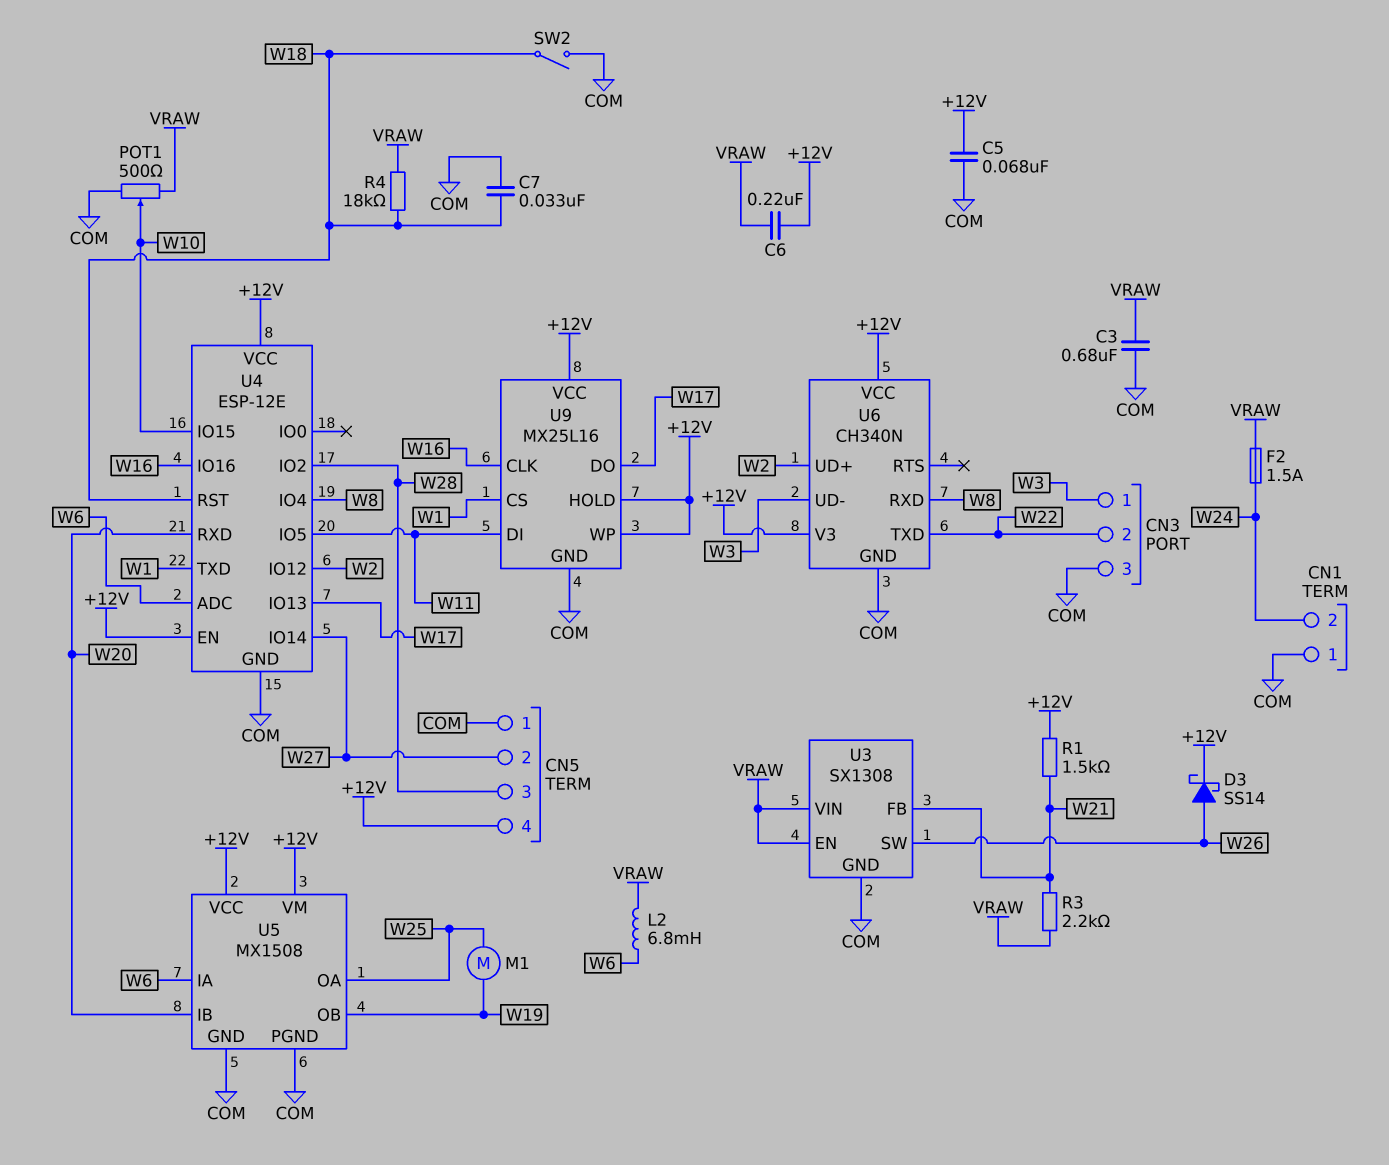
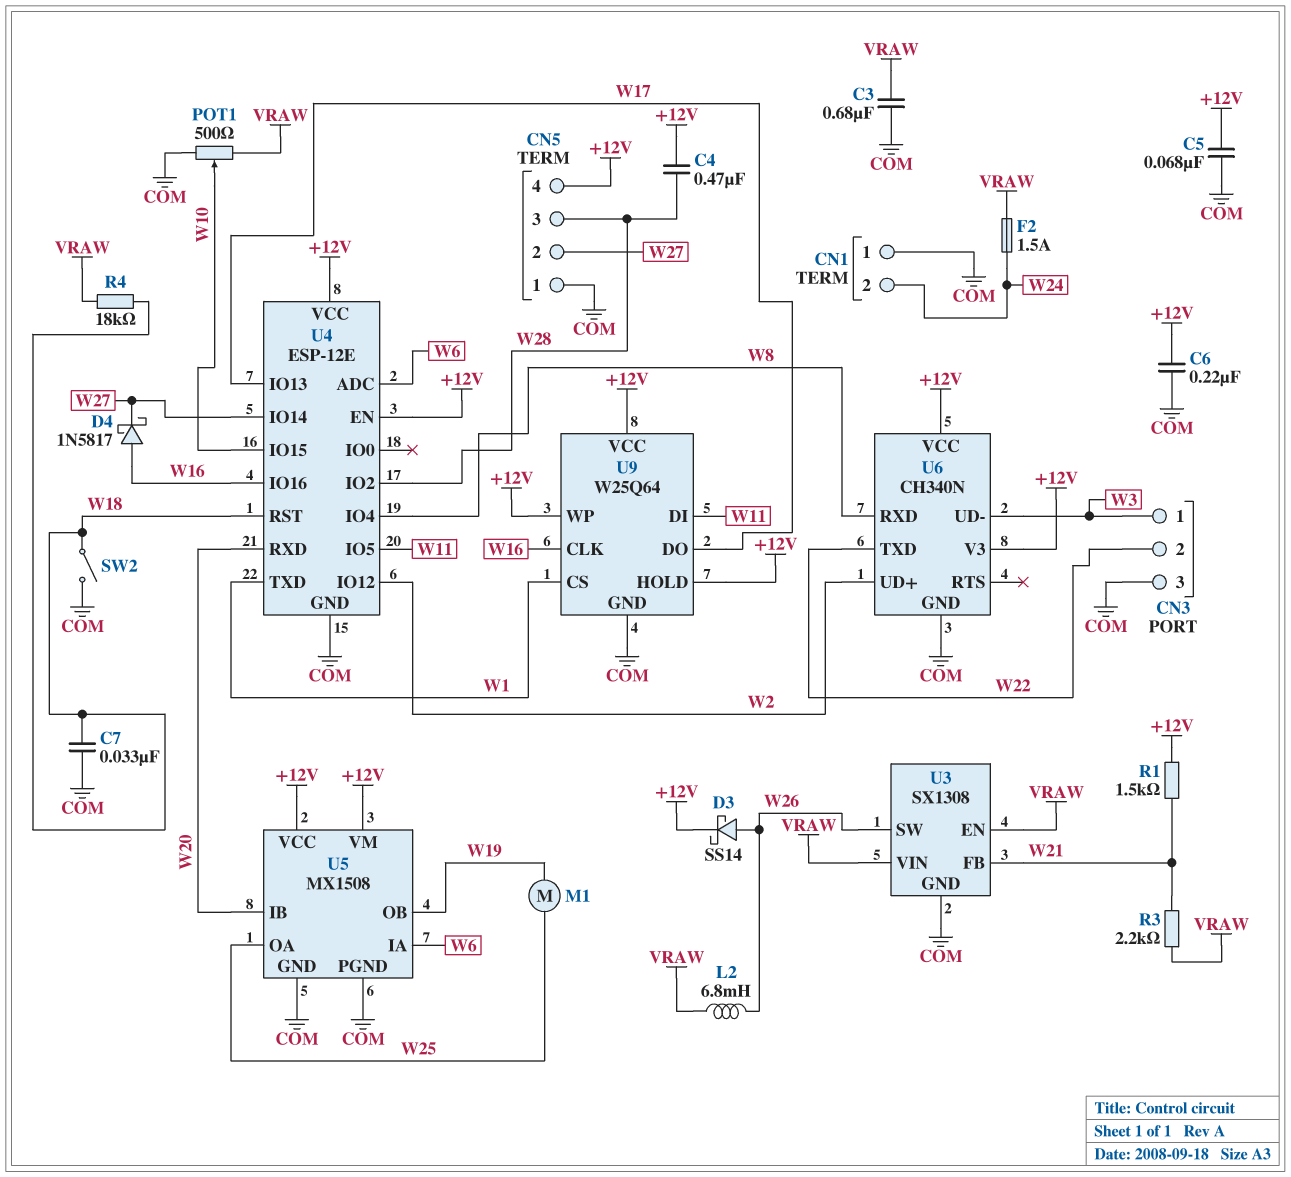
C4: none -> 470nF (+12V, W28)
C6: 220nF (+12V, VRAW) -> 220nF (+12V, COM)
D4: none -> schottky 1N5817 (A W16, K W27)
L2: 6.8mH (VRAW, W6) -> 6.8mH (VRAW, W26)
U9: MX25L16 -> W25Q64

